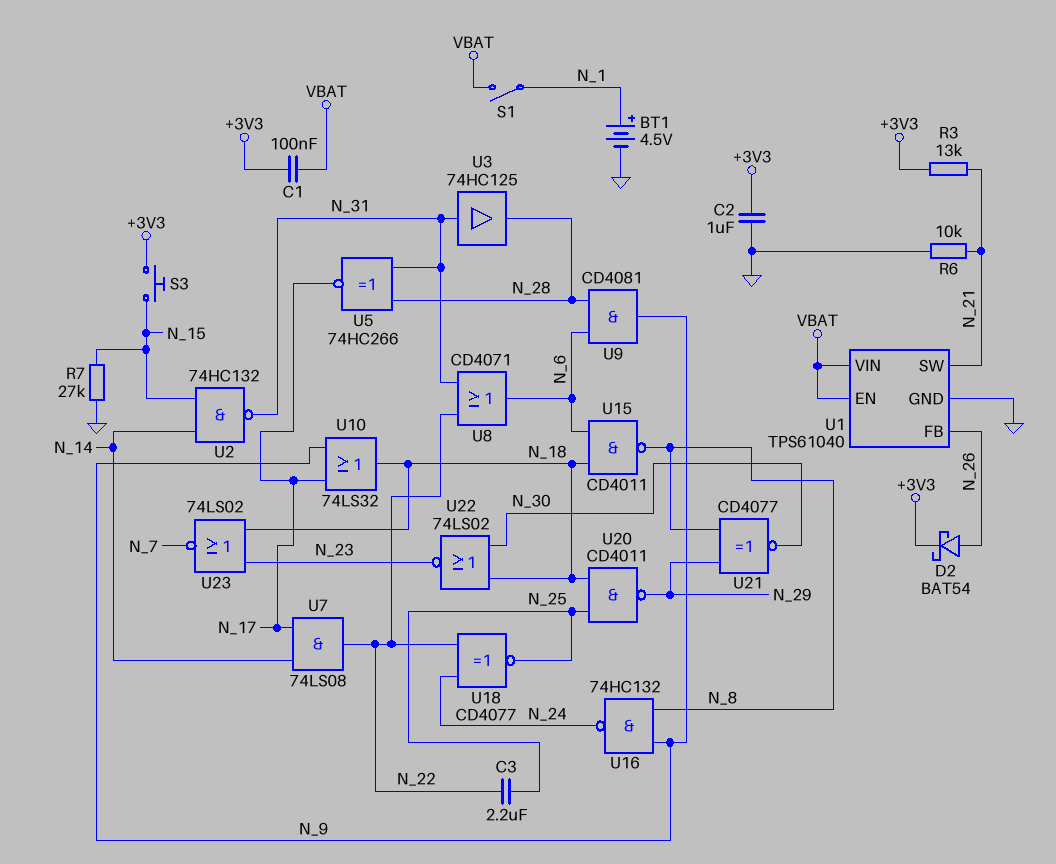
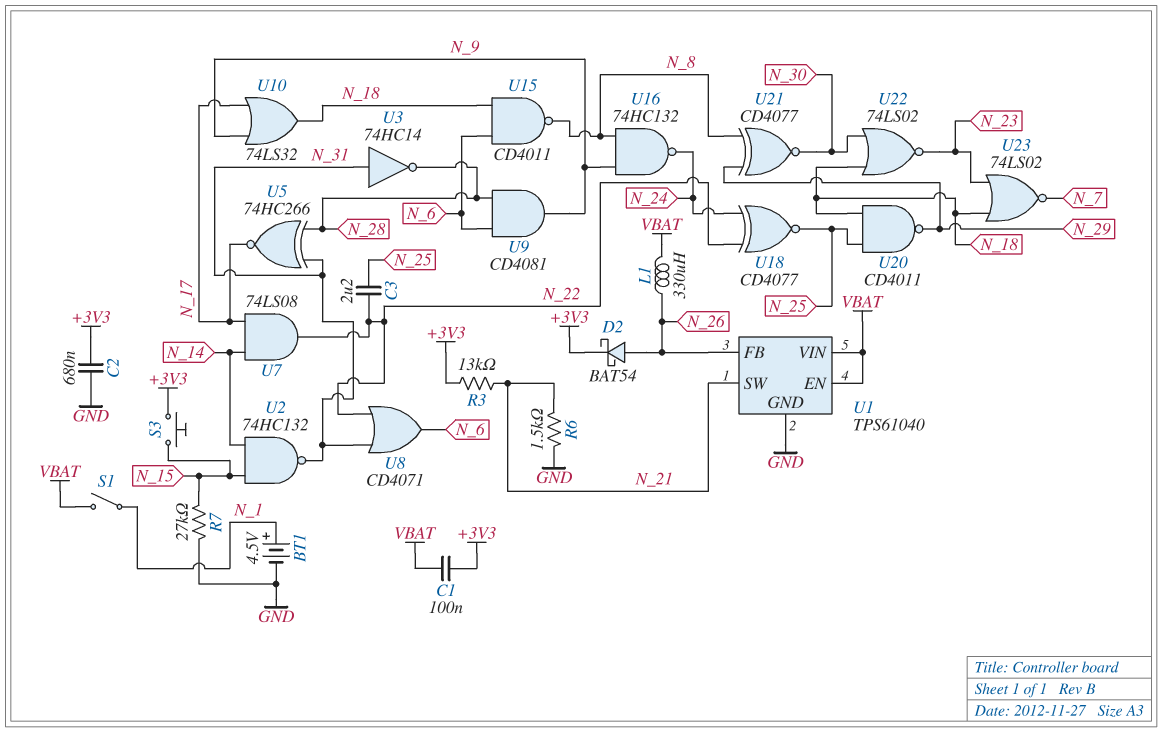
C2: 1uF (+3V3, GND) -> 680nF (+3V3, GND)
L1: none -> 330uH (N_26, VBAT)
R6: 10k (GND, N_21) -> 1.5k (GND, N_21)
U3: buffer 74HC125 (in N_31, out N_28) -> NOT 74HC14 (in N_31, out N_28)

